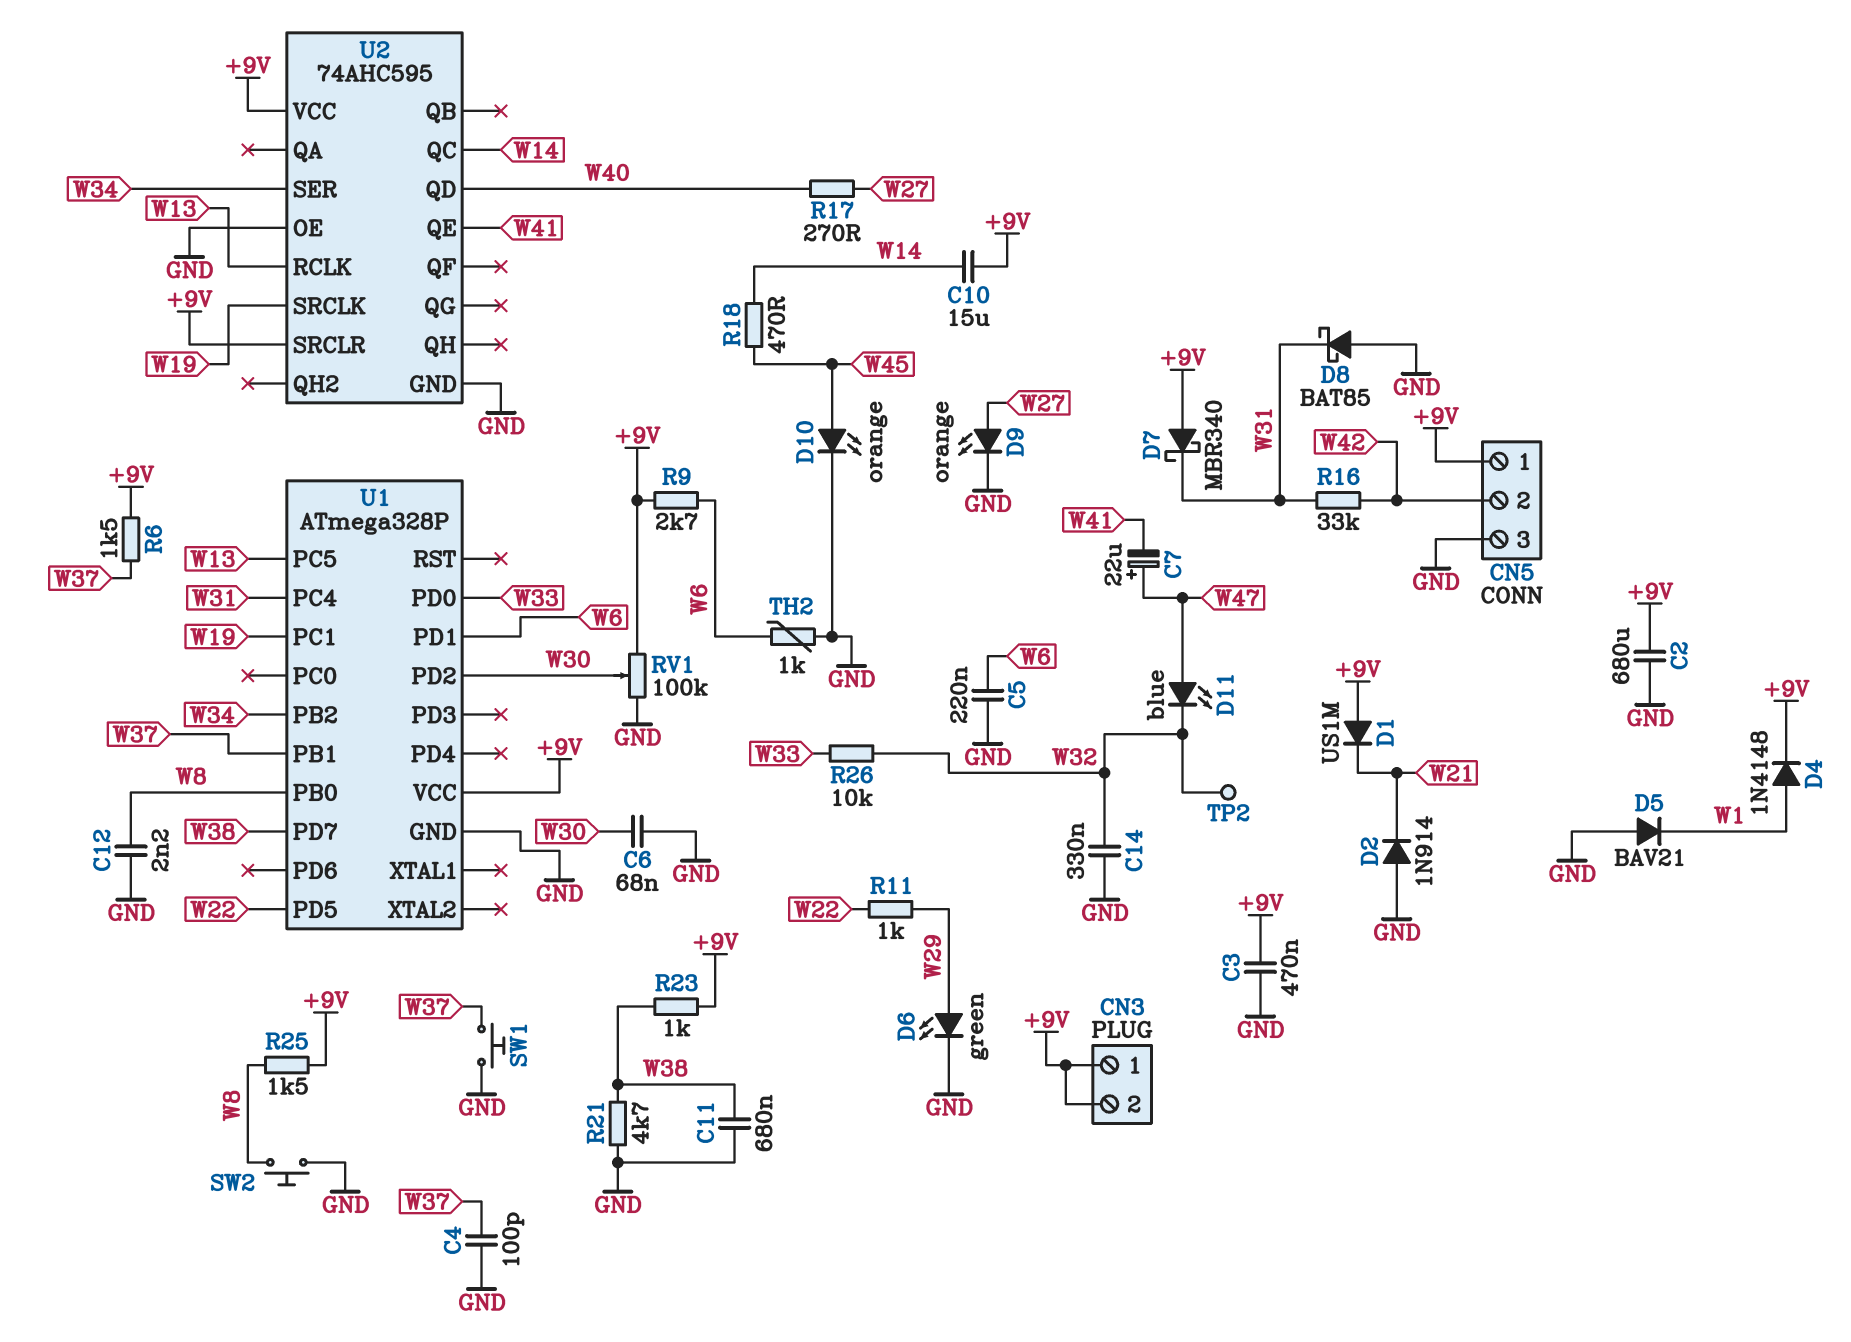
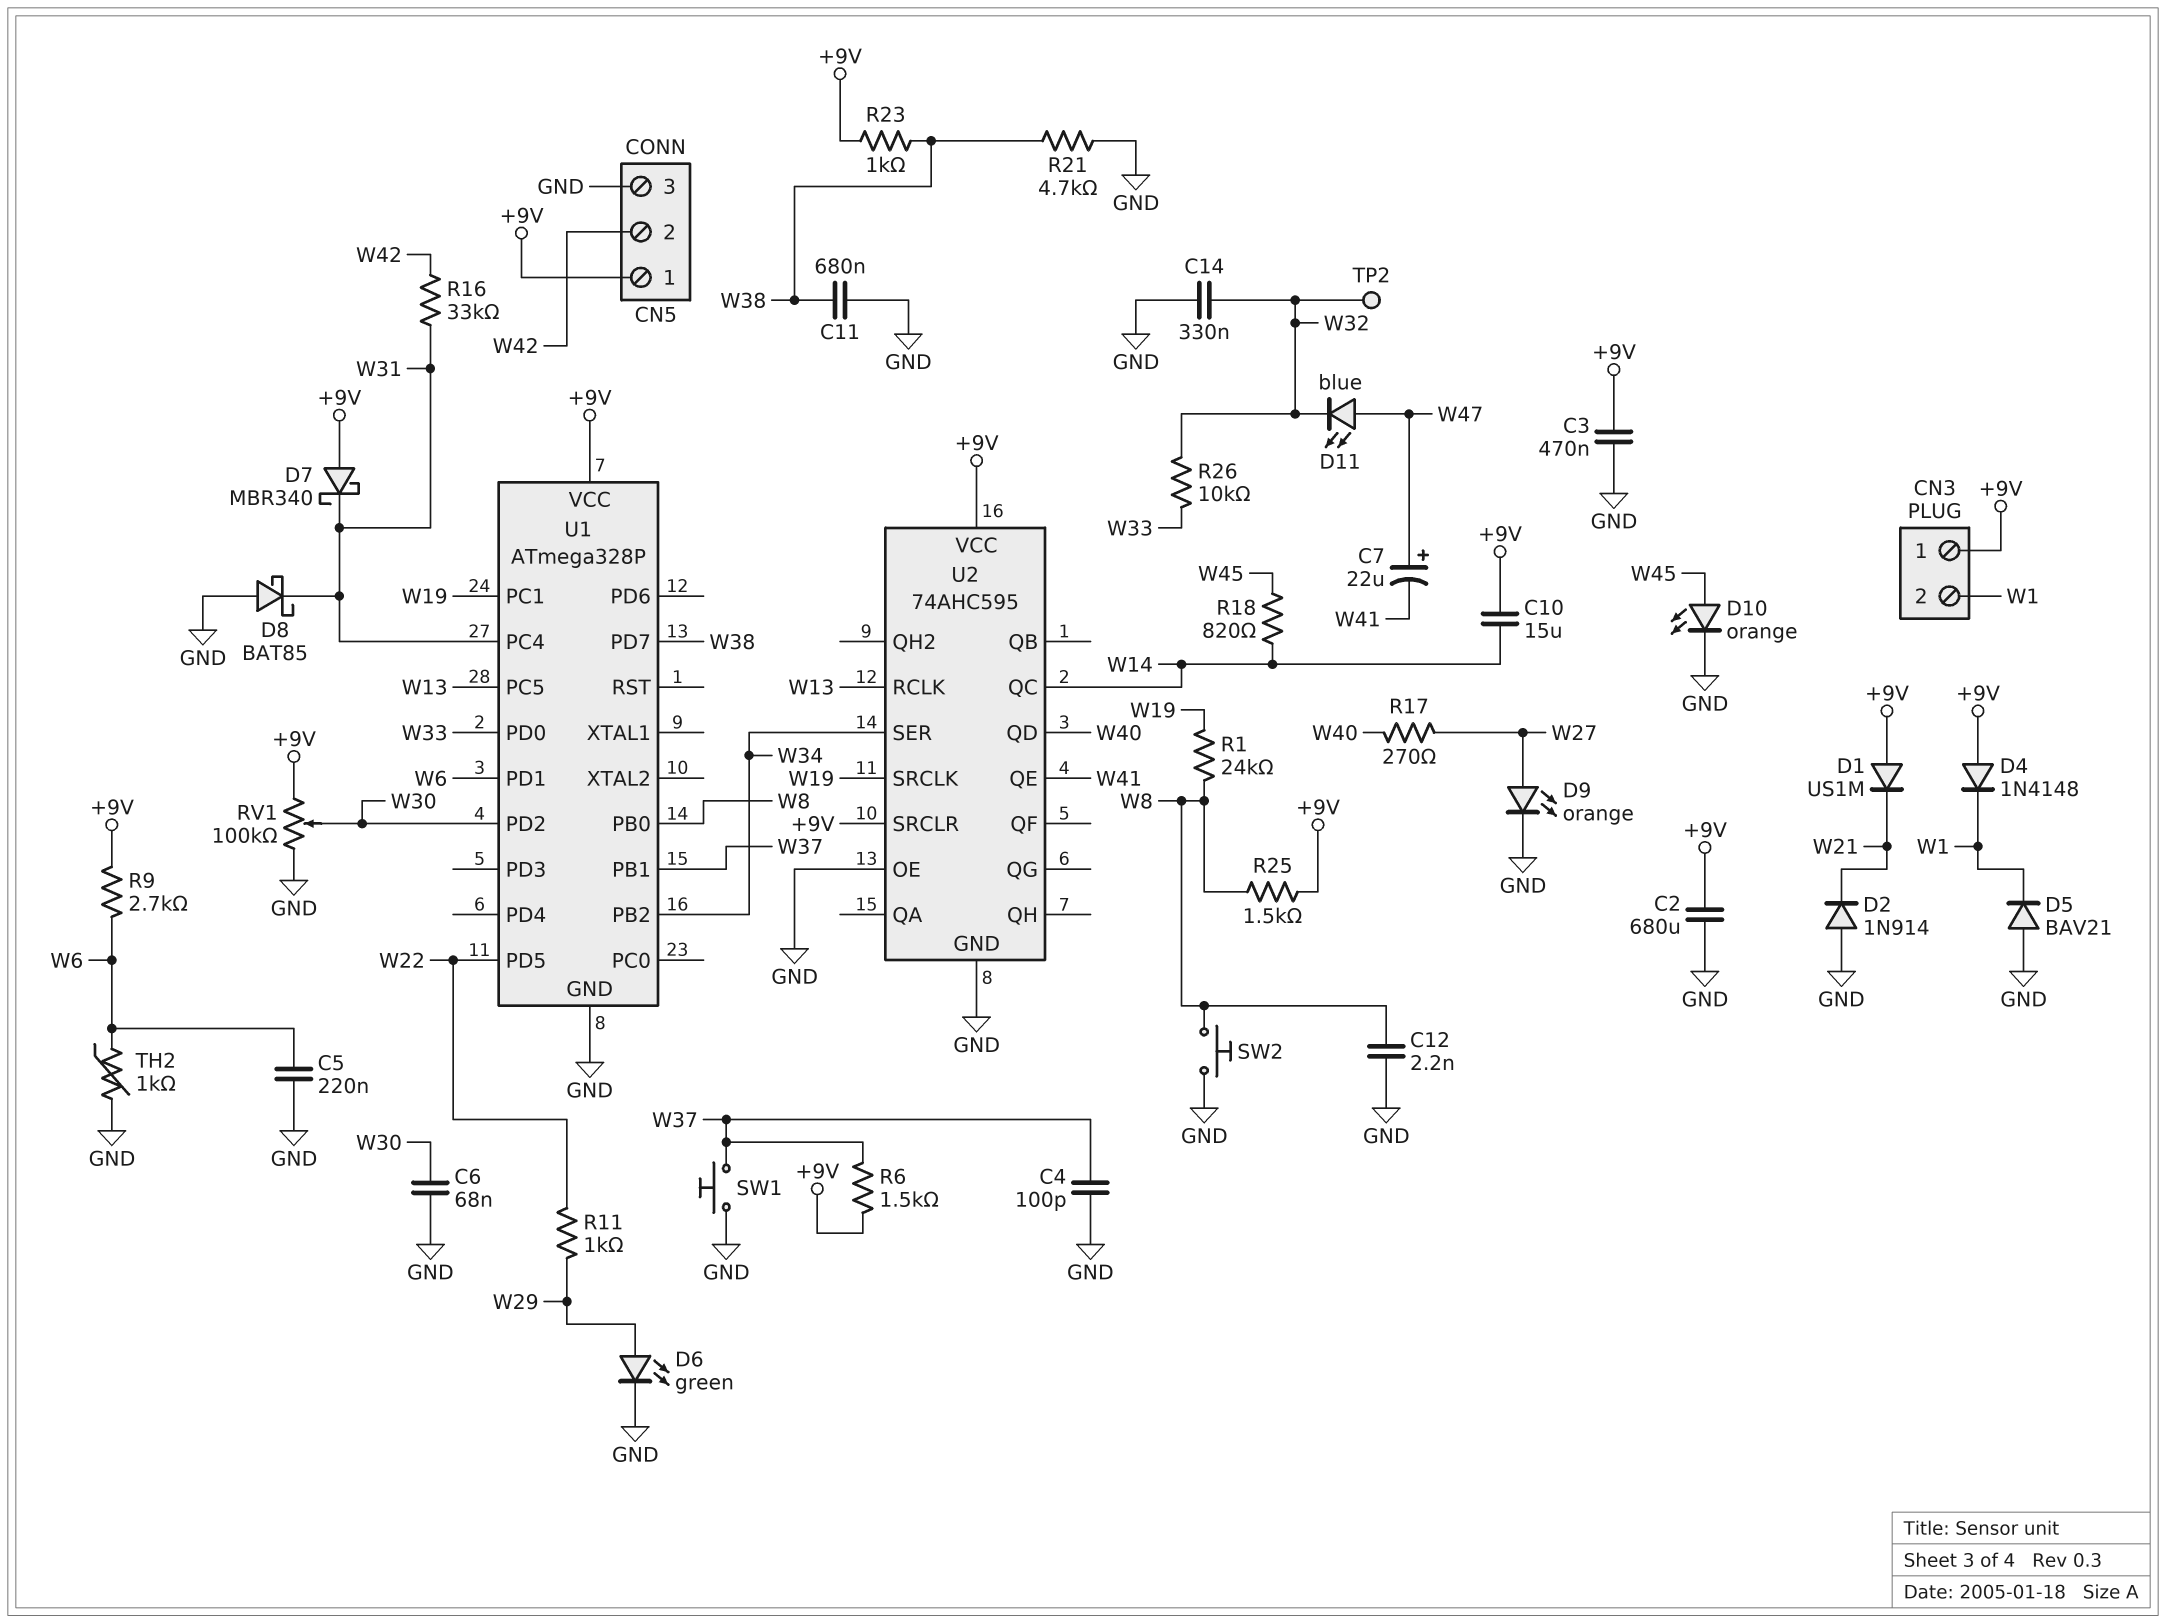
CN3 pin 2: +9V -> W1
D4: diode 1N4148 (A W1, K +9V) -> diode 1N4148 (A +9V, K W1)
R1: none -> 24k (W8, W19)
R18: 470 (W14, W45) -> 820 (W14, W45)

